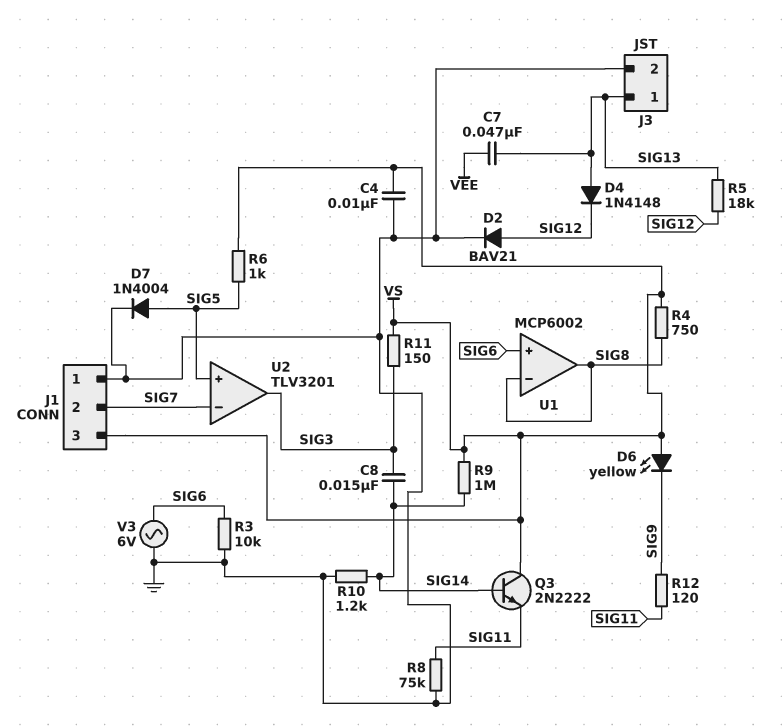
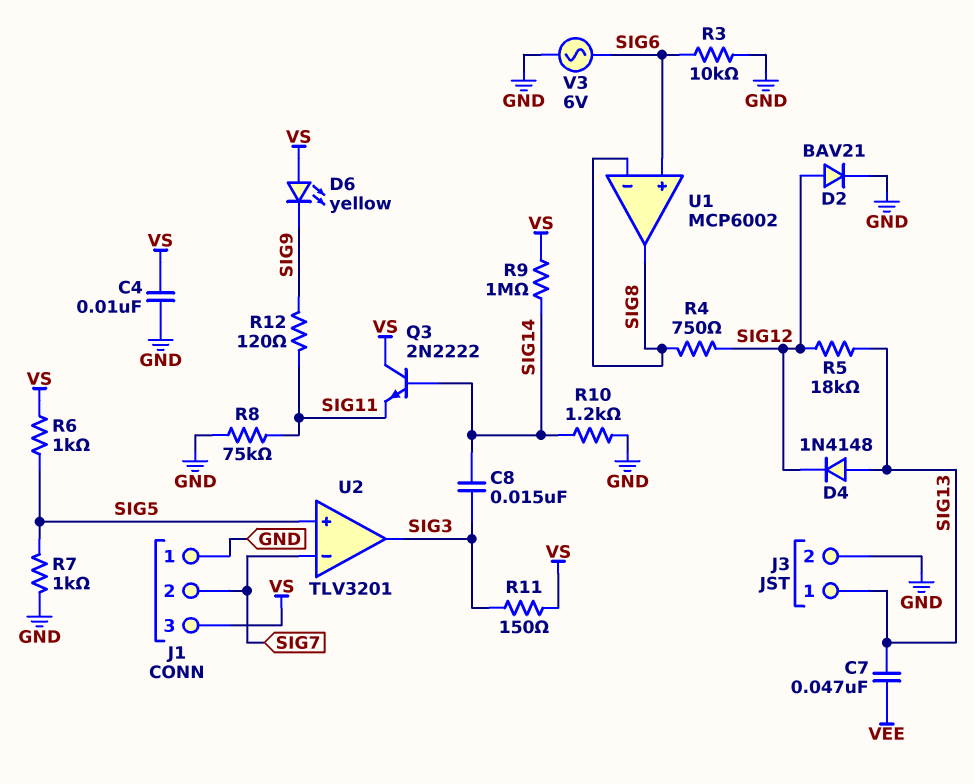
D7: diode 1N4004 (A SIG5, K GND) -> none
R4: 750 (SIG8, VS) -> 750 (SIG8, SIG12)
R7: none -> 1k (GND, SIG5)

